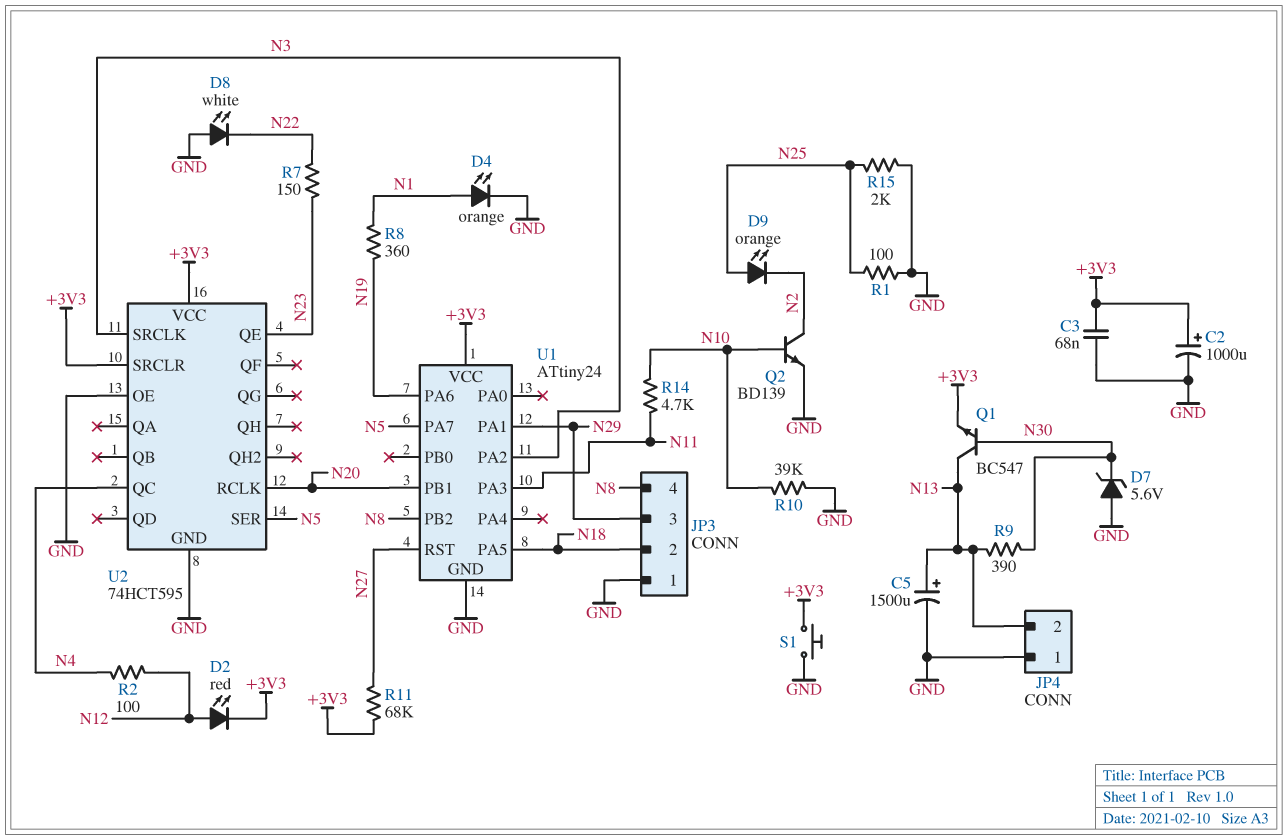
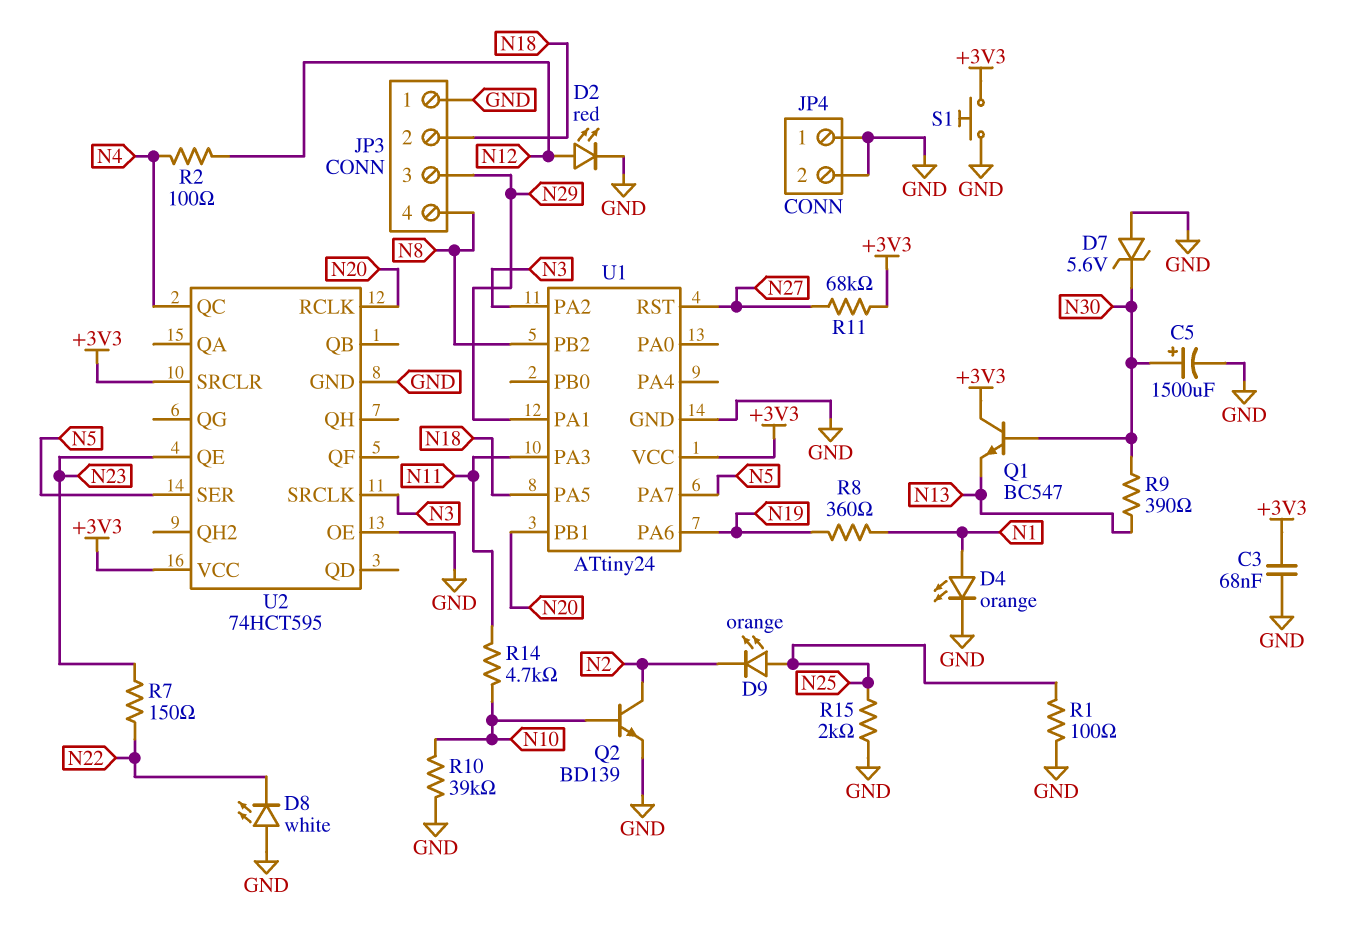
C2: 1000uF (plus +3V3, minus GND) -> none
C5: 1500uF (plus N13, minus GND) -> 1500uF (plus N30, minus GND)
D2: LED red (A N12, K +3V3) -> LED red (A N12, K GND)
JP4 pin 2: N13 -> GND
Q1: NPN BC547 (B N30, C N13, E +3V3) -> NPN BC547 (B N30, C +3V3, E N13)

